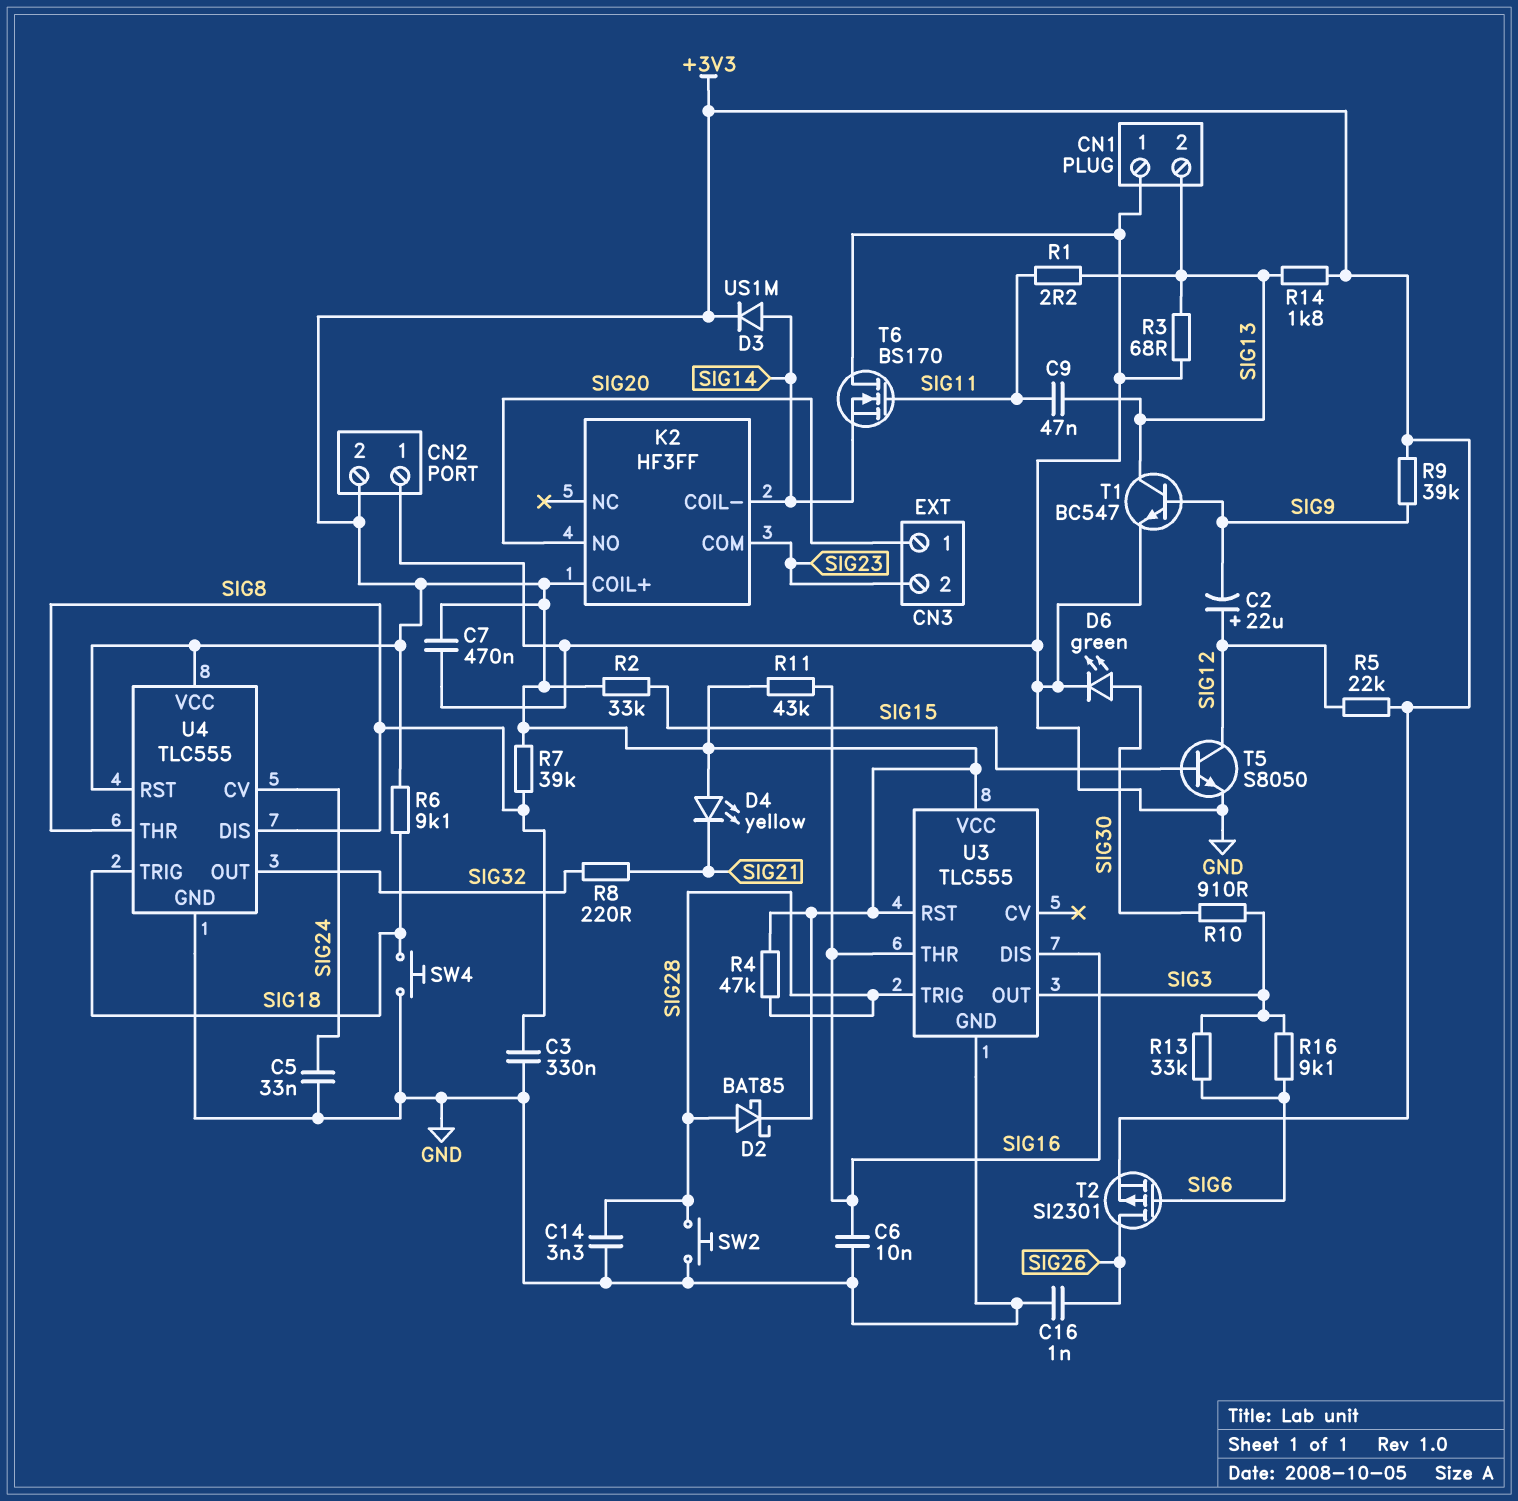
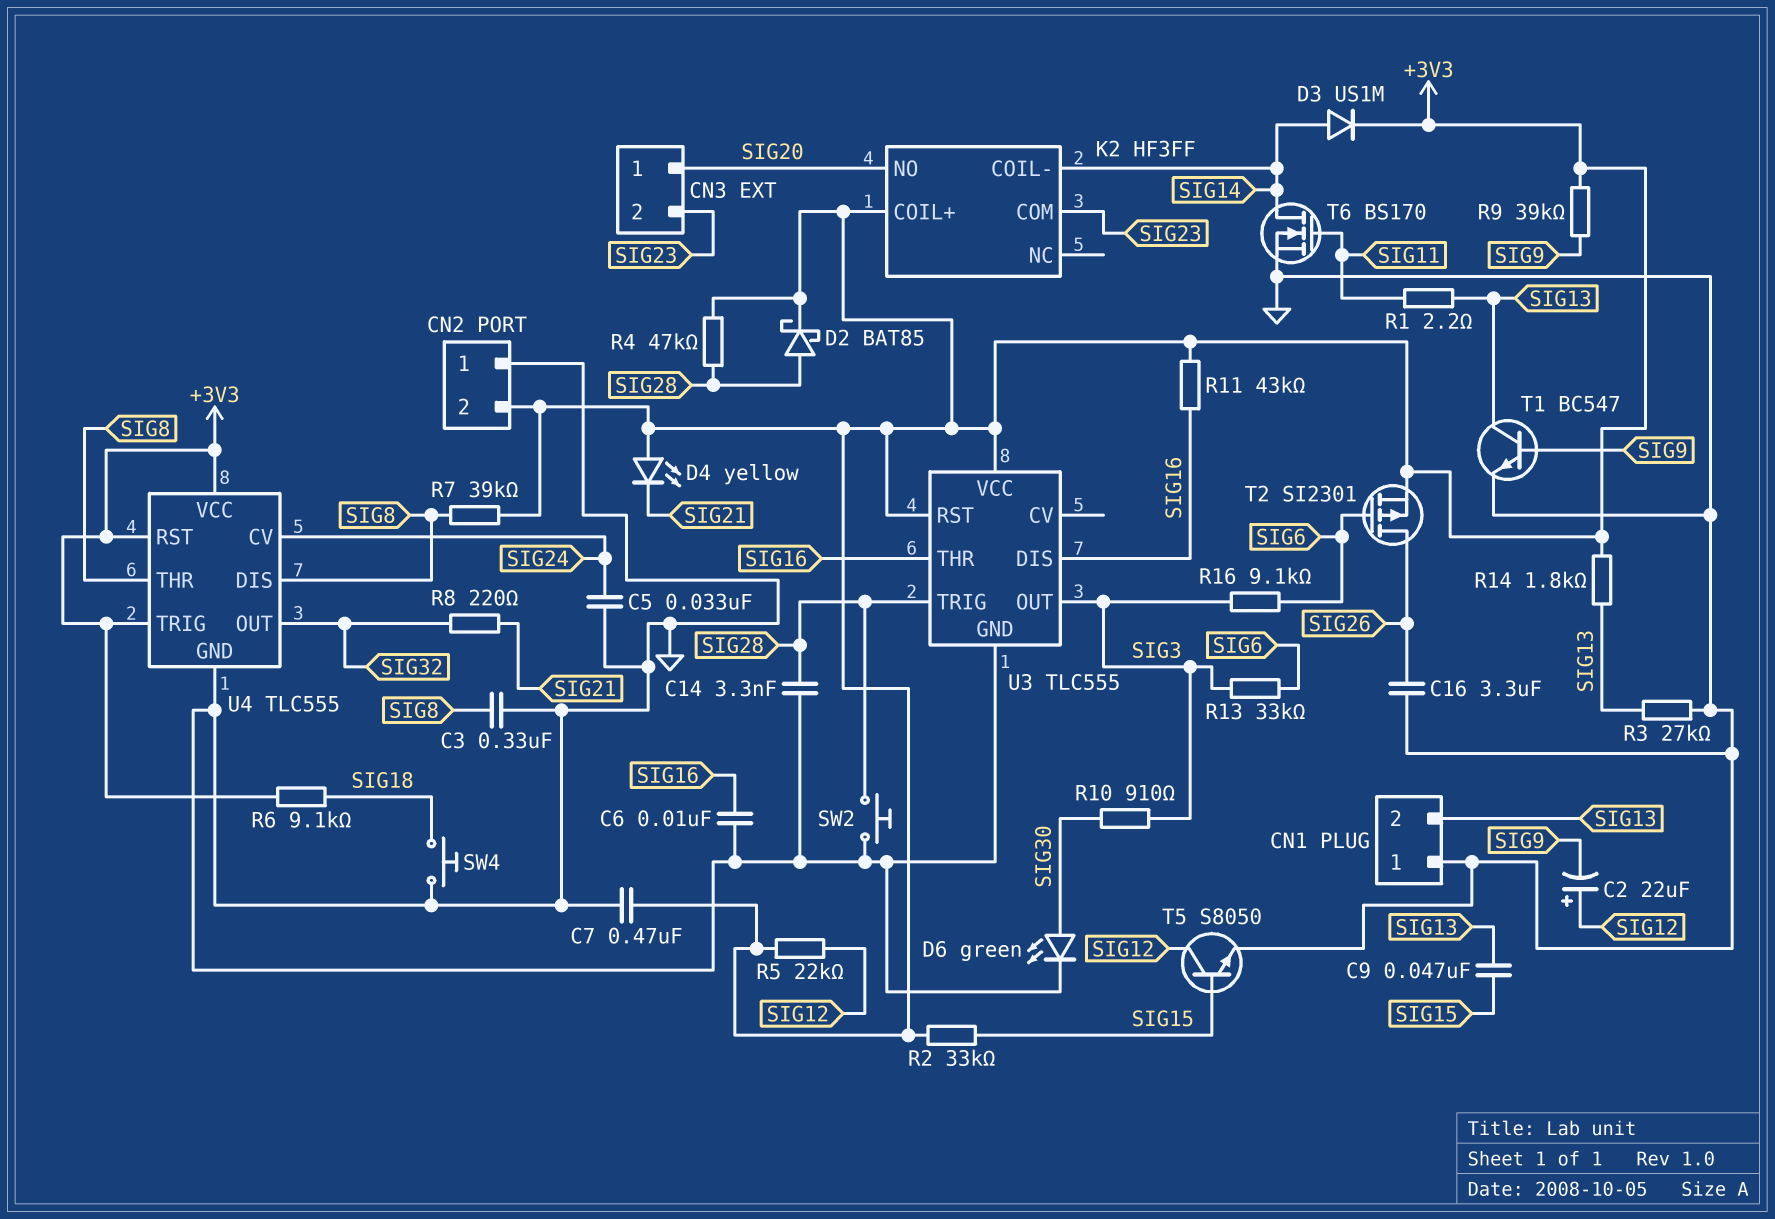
C9: 47nF (SIG11, SIG13) -> 47nF (SIG13, SIG15)
C16: 1nF (GND, SIG26) -> 3.3uF (GND, SIG26)
R3: 68 (GND, SIG13) -> 27k (GND, SIG13)
T6: NMOS BS170 (G SIG11, D GND, S SIG14) -> NMOS BS170 (G SIG11, D SIG14, S GND)
U4 pin TRIG: SIG18 -> +3V3

